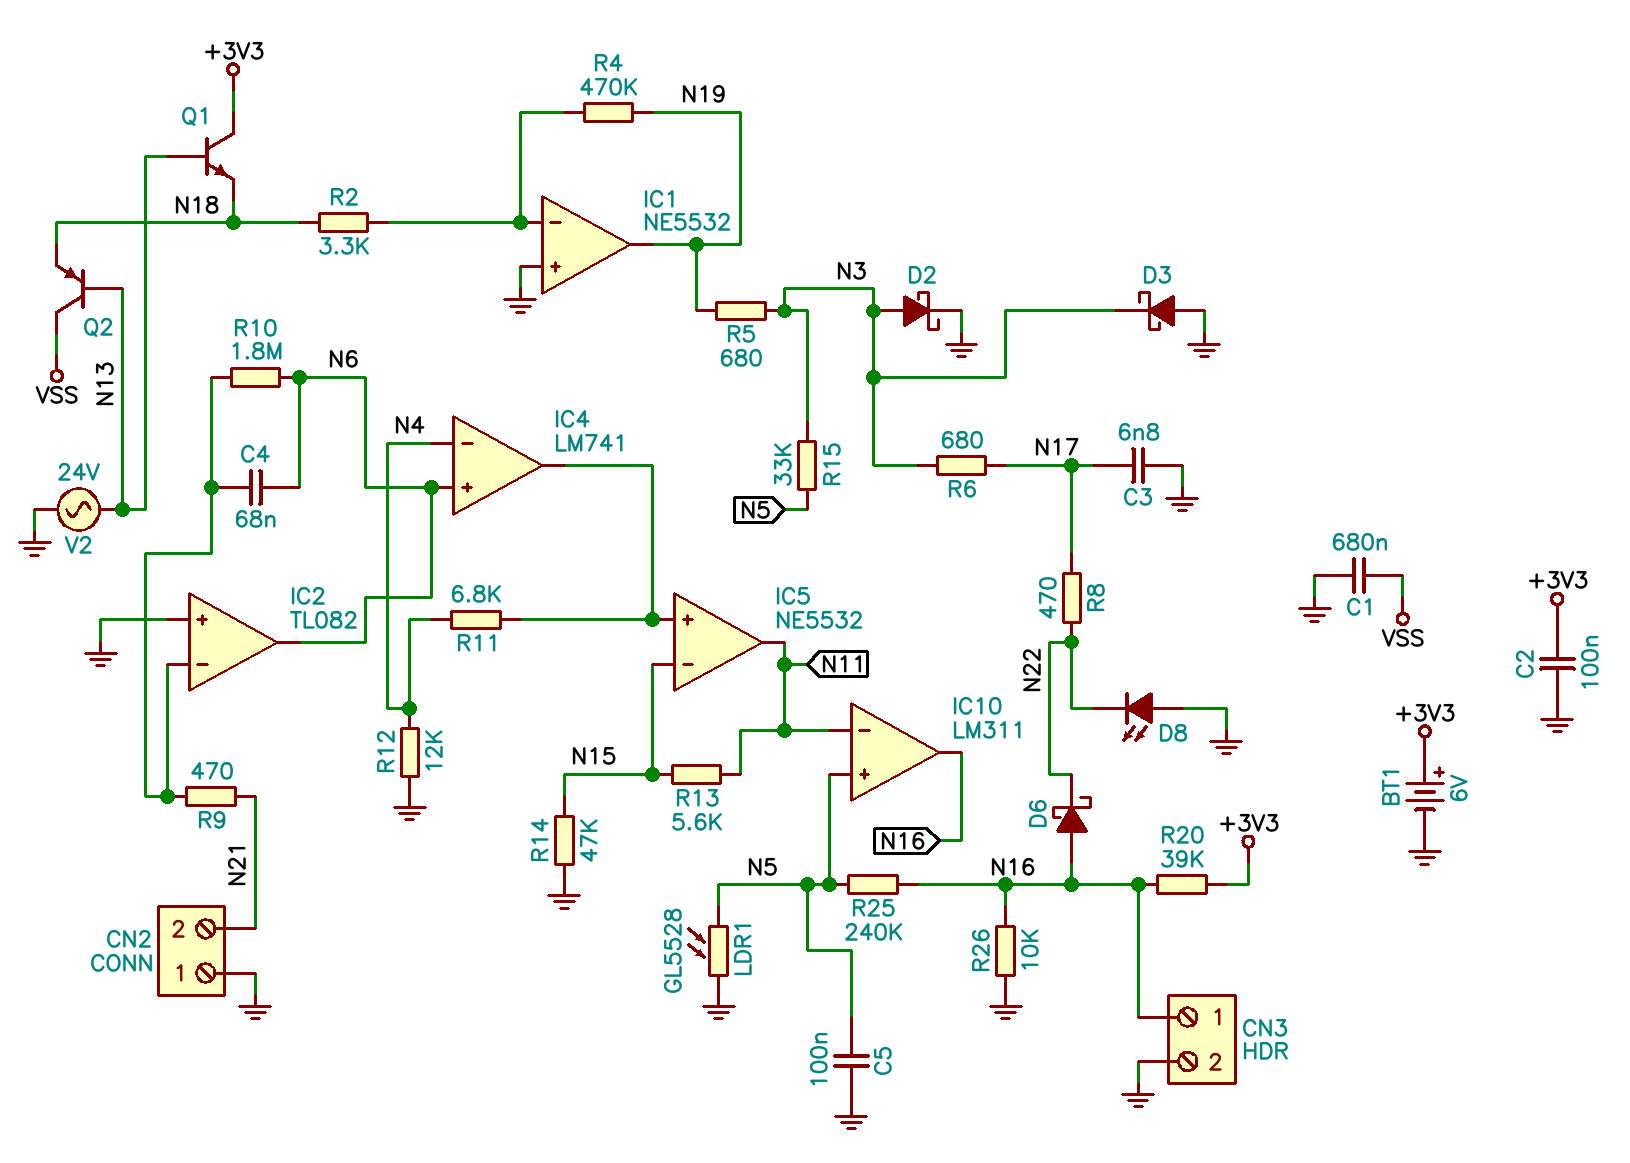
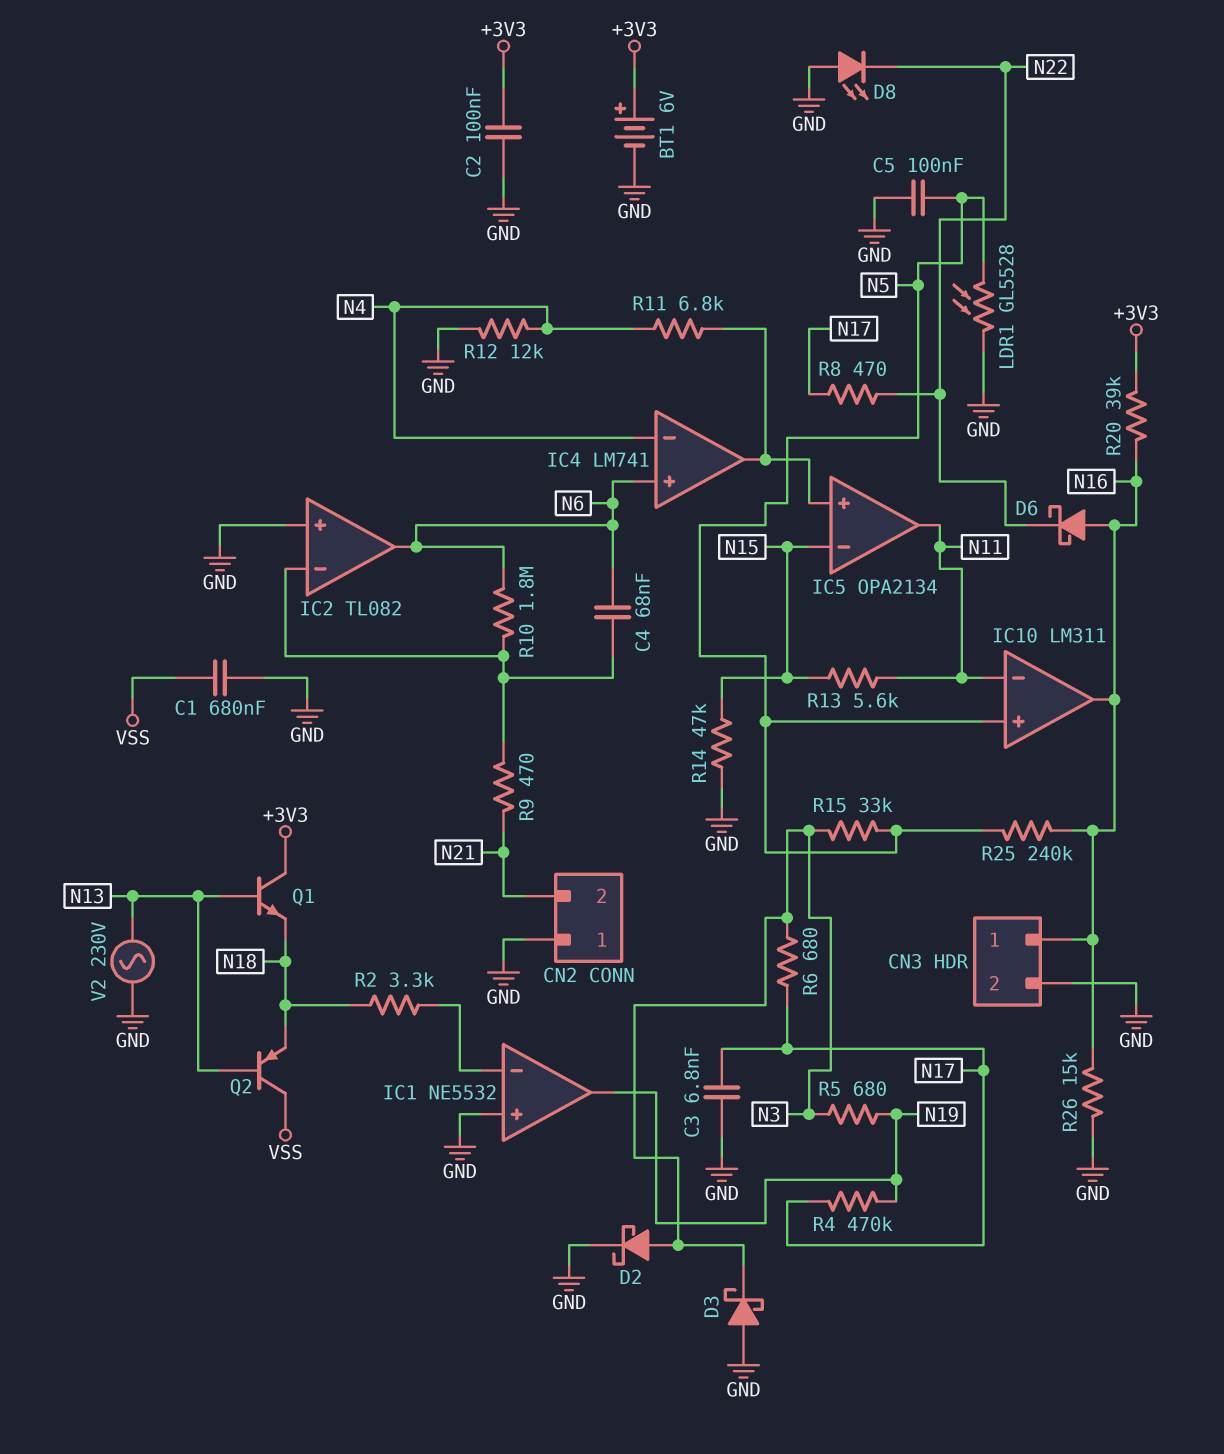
IC5: NE5532 -> OPA2134
R4: 470k (IC1/in-, N19) -> 470k (N17, N19)
R26: 10k (GND, N16) -> 15k (GND, N16)
V2: AC 24V (GND, N13) -> AC 230V (GND, N13)

